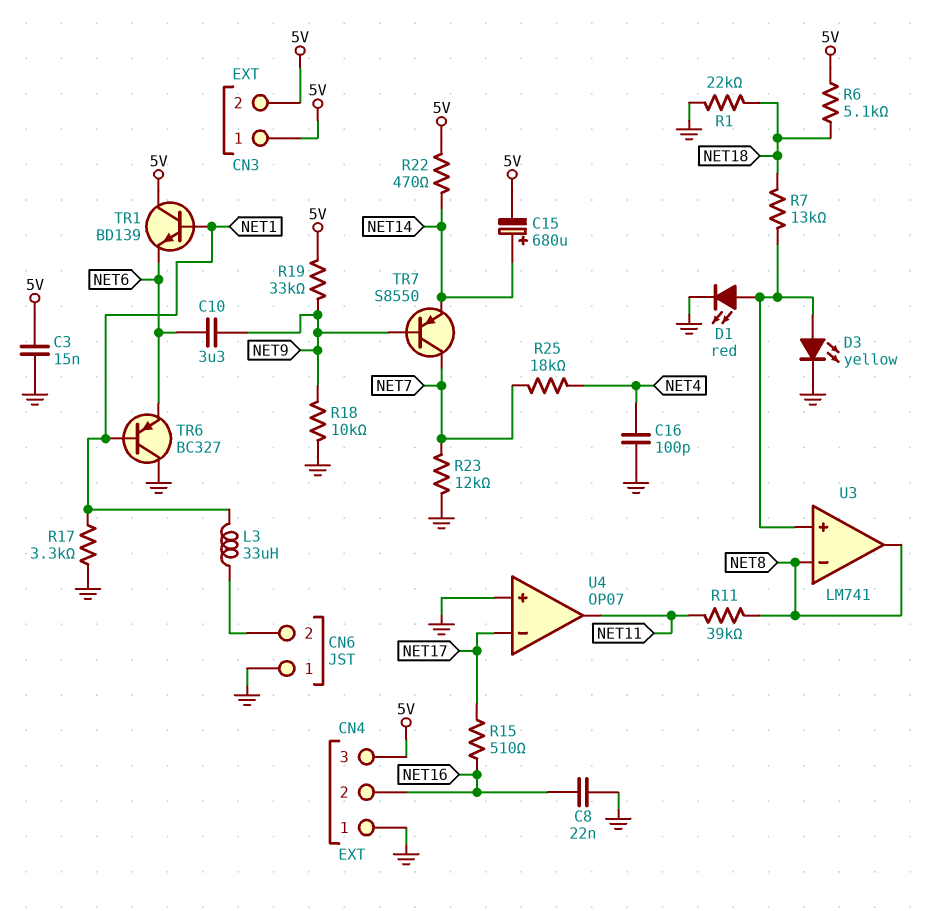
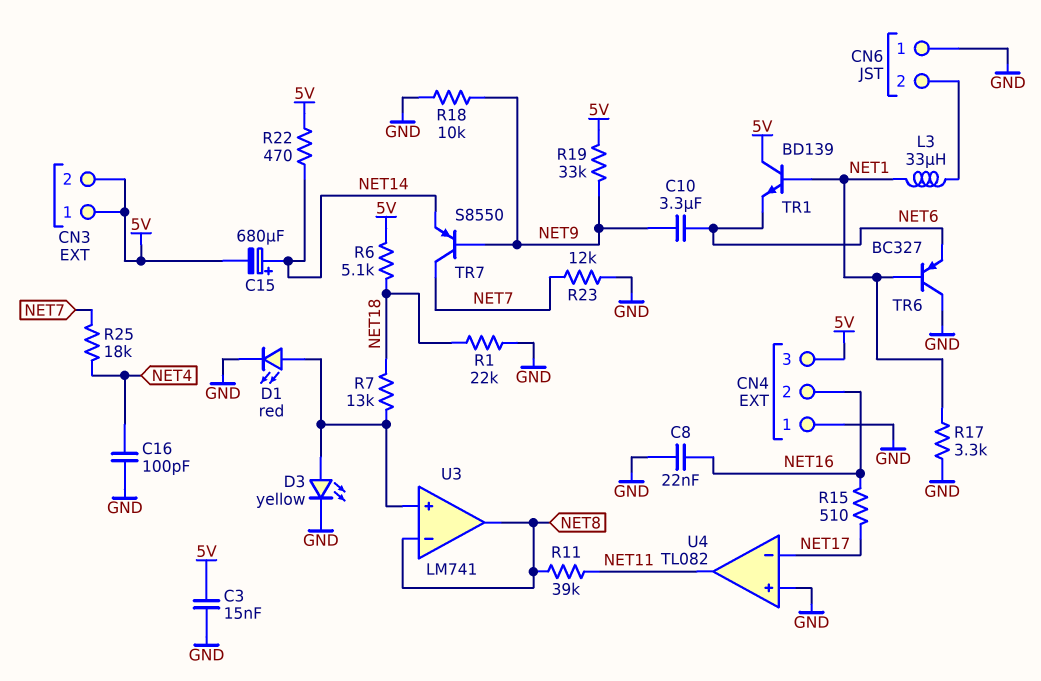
U4: OP07 -> TL082

